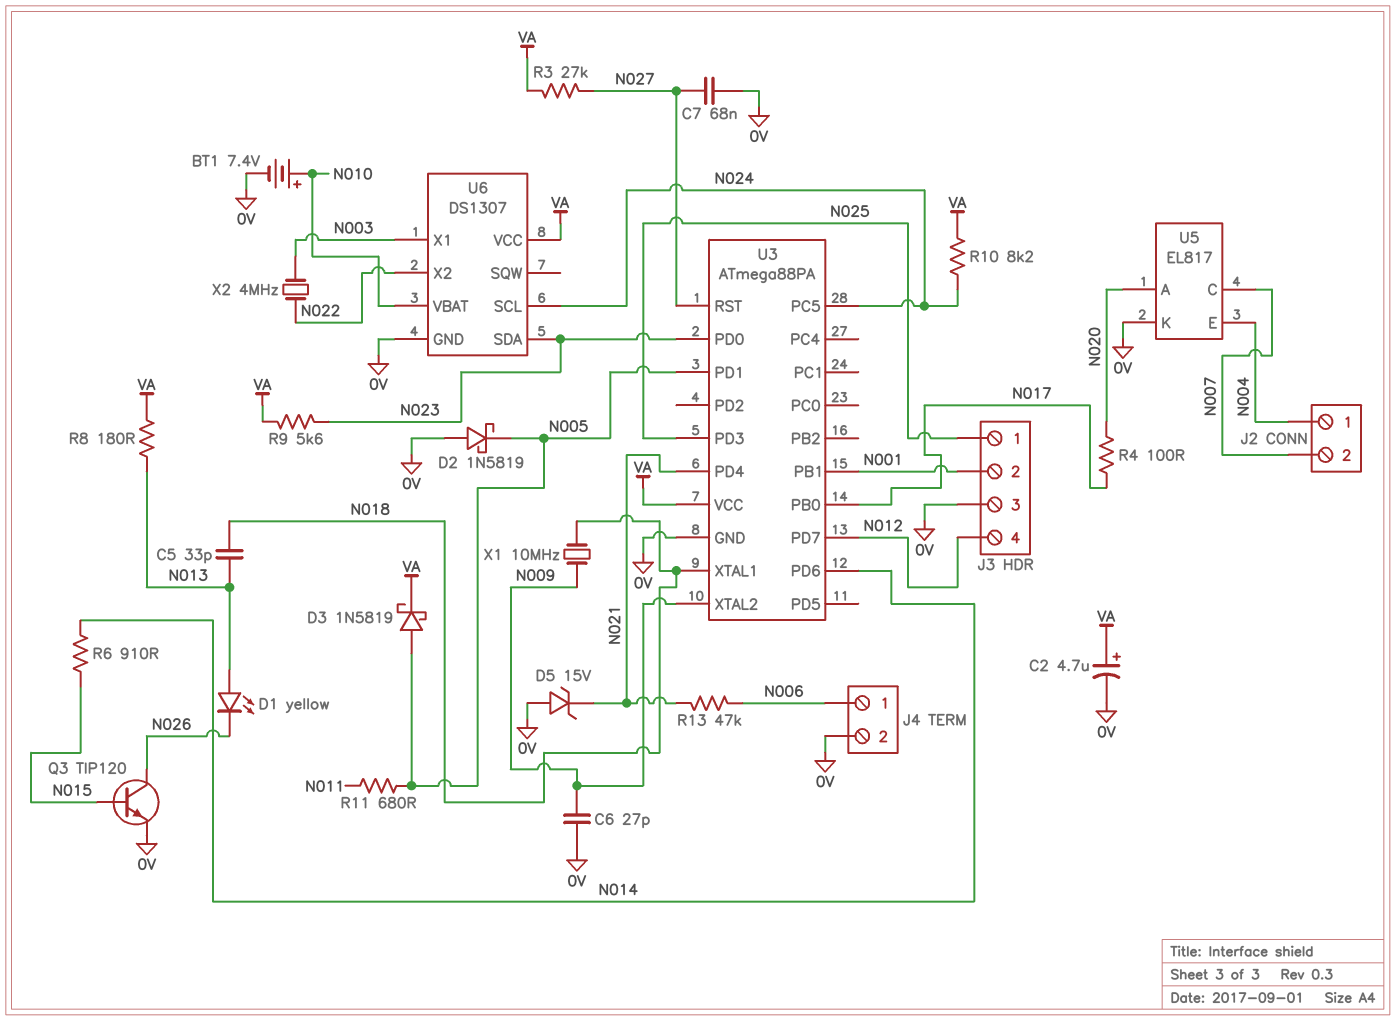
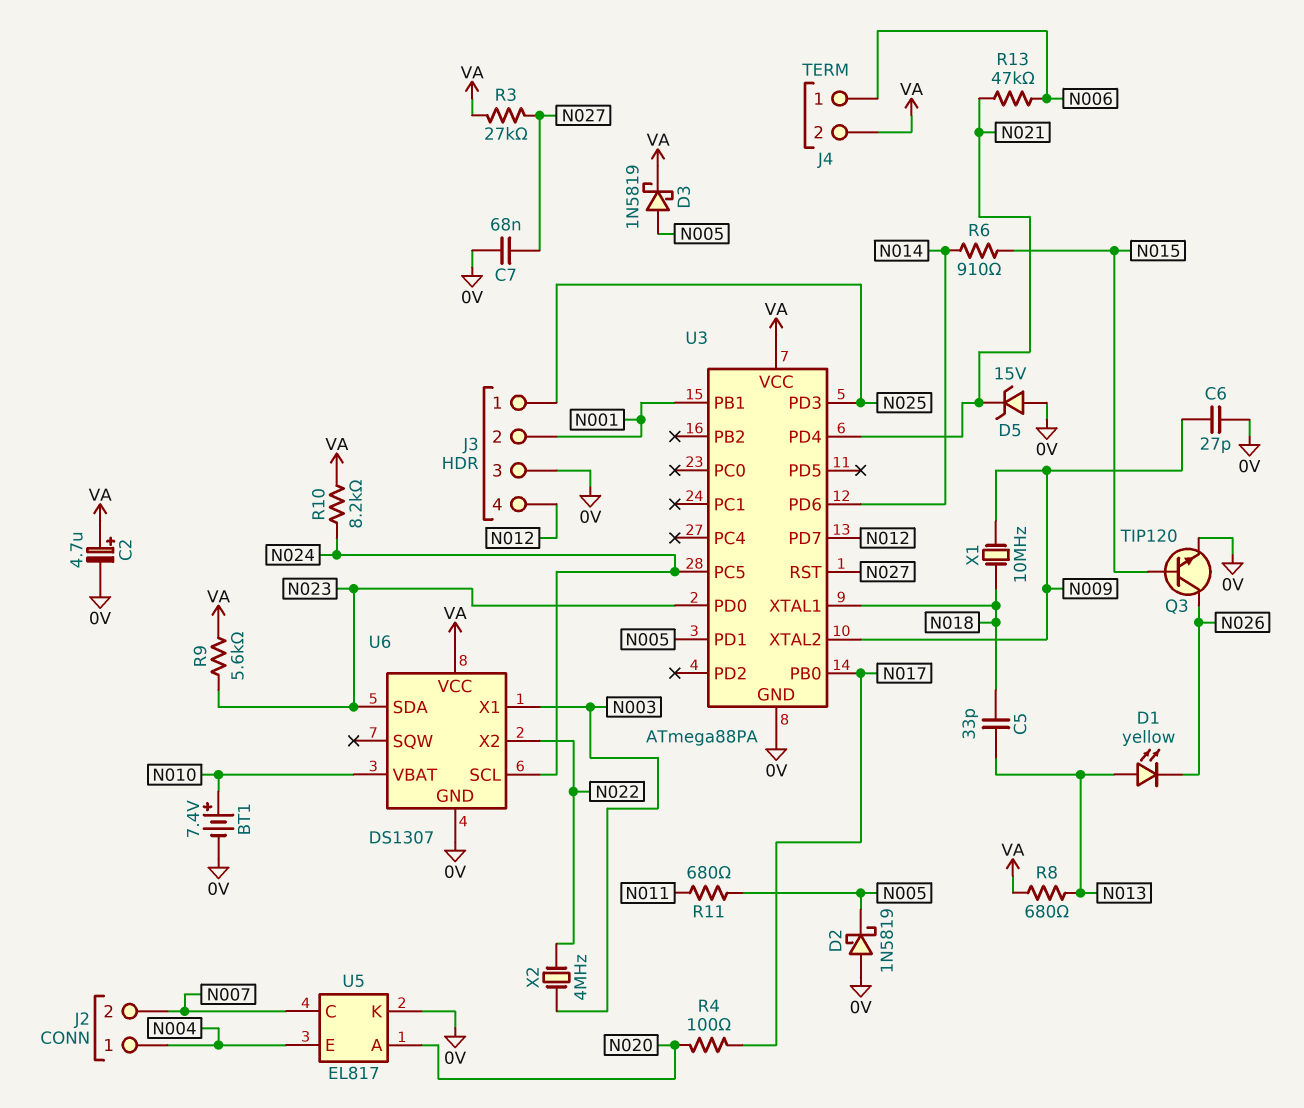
J4 pin 2: 0V -> VA
R8: 180 (N013, VA) -> 680 (N013, VA)

